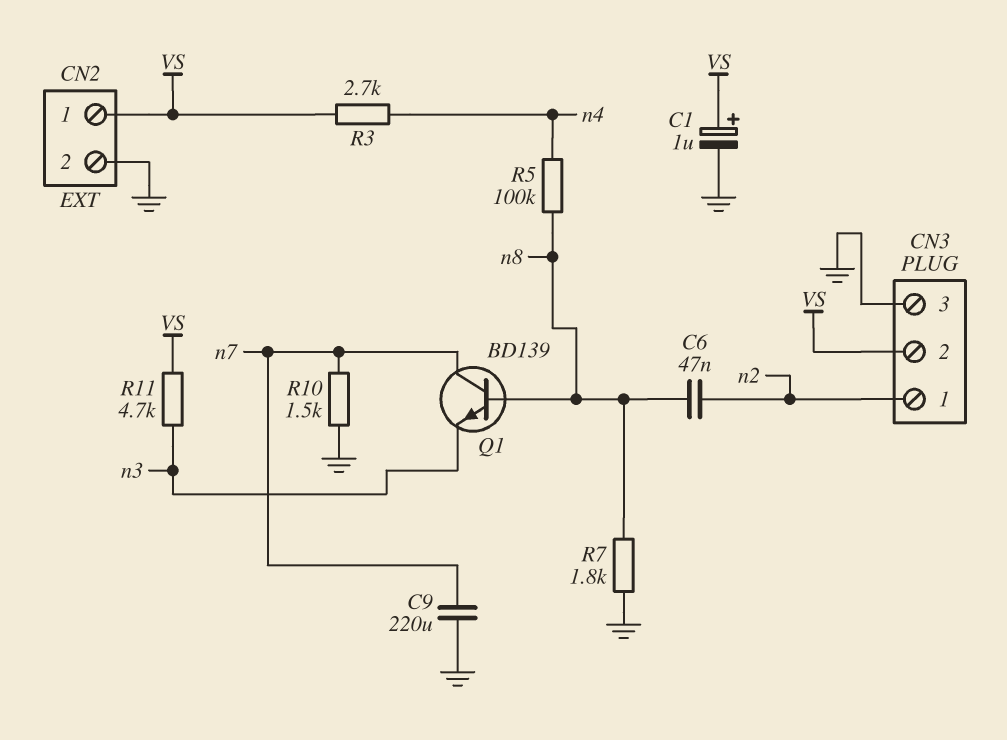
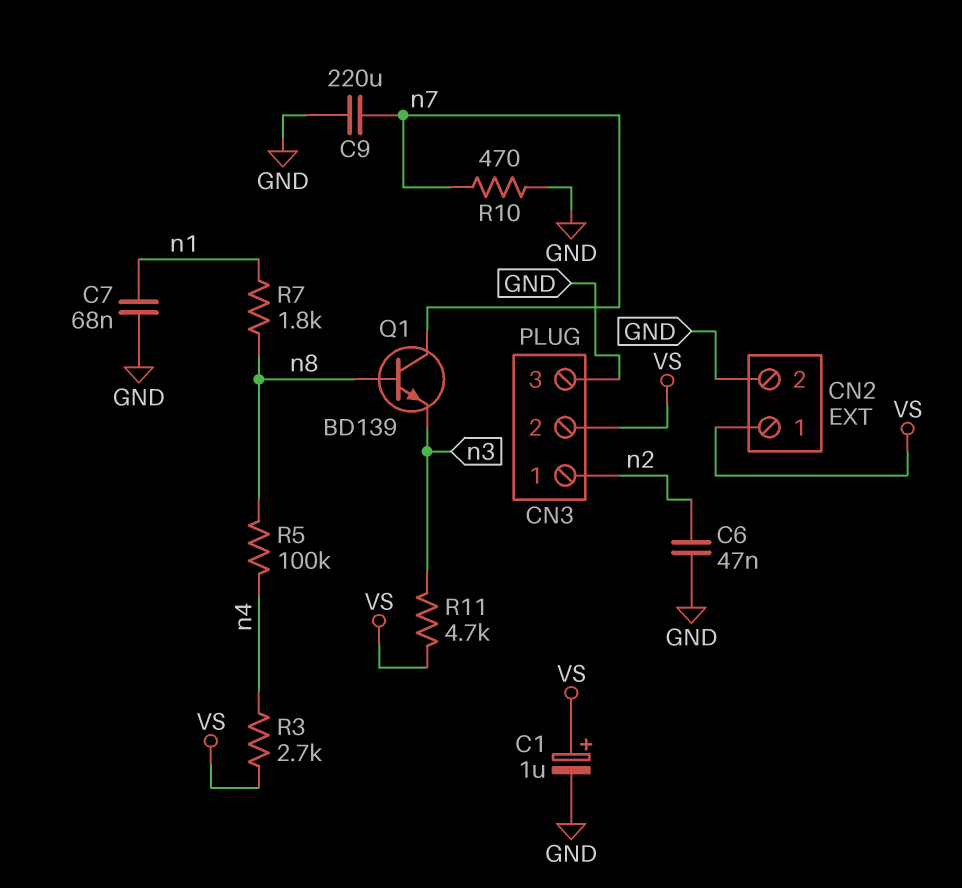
C6: 47nF (n2, n8) -> 47nF (GND, n2)
C7: none -> 68nF (GND, n1)
R7: 1.8k (GND, n8) -> 1.8k (n1, n8)
R10: 1.5k (GND, n7) -> 470 (GND, n7)

